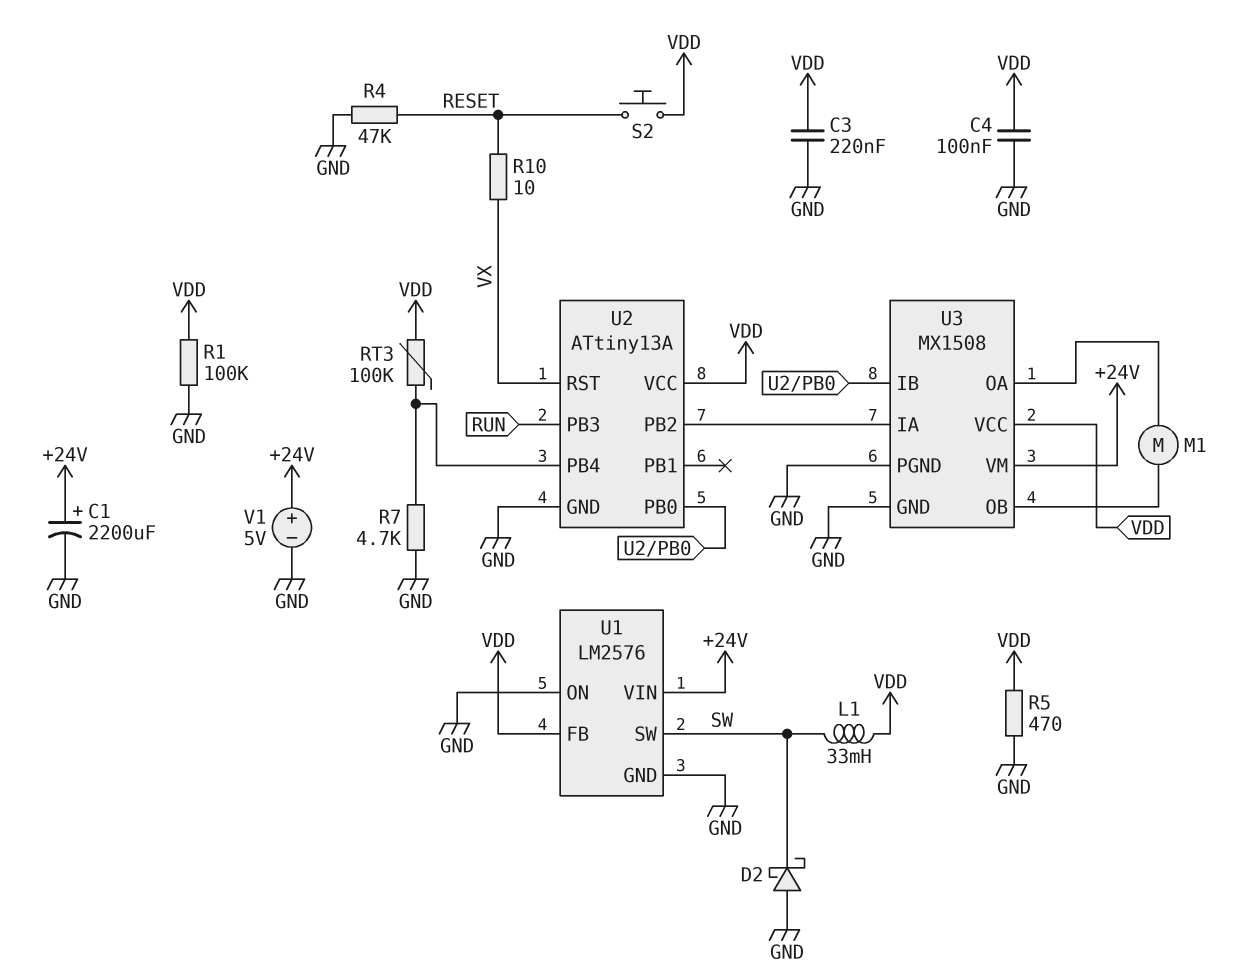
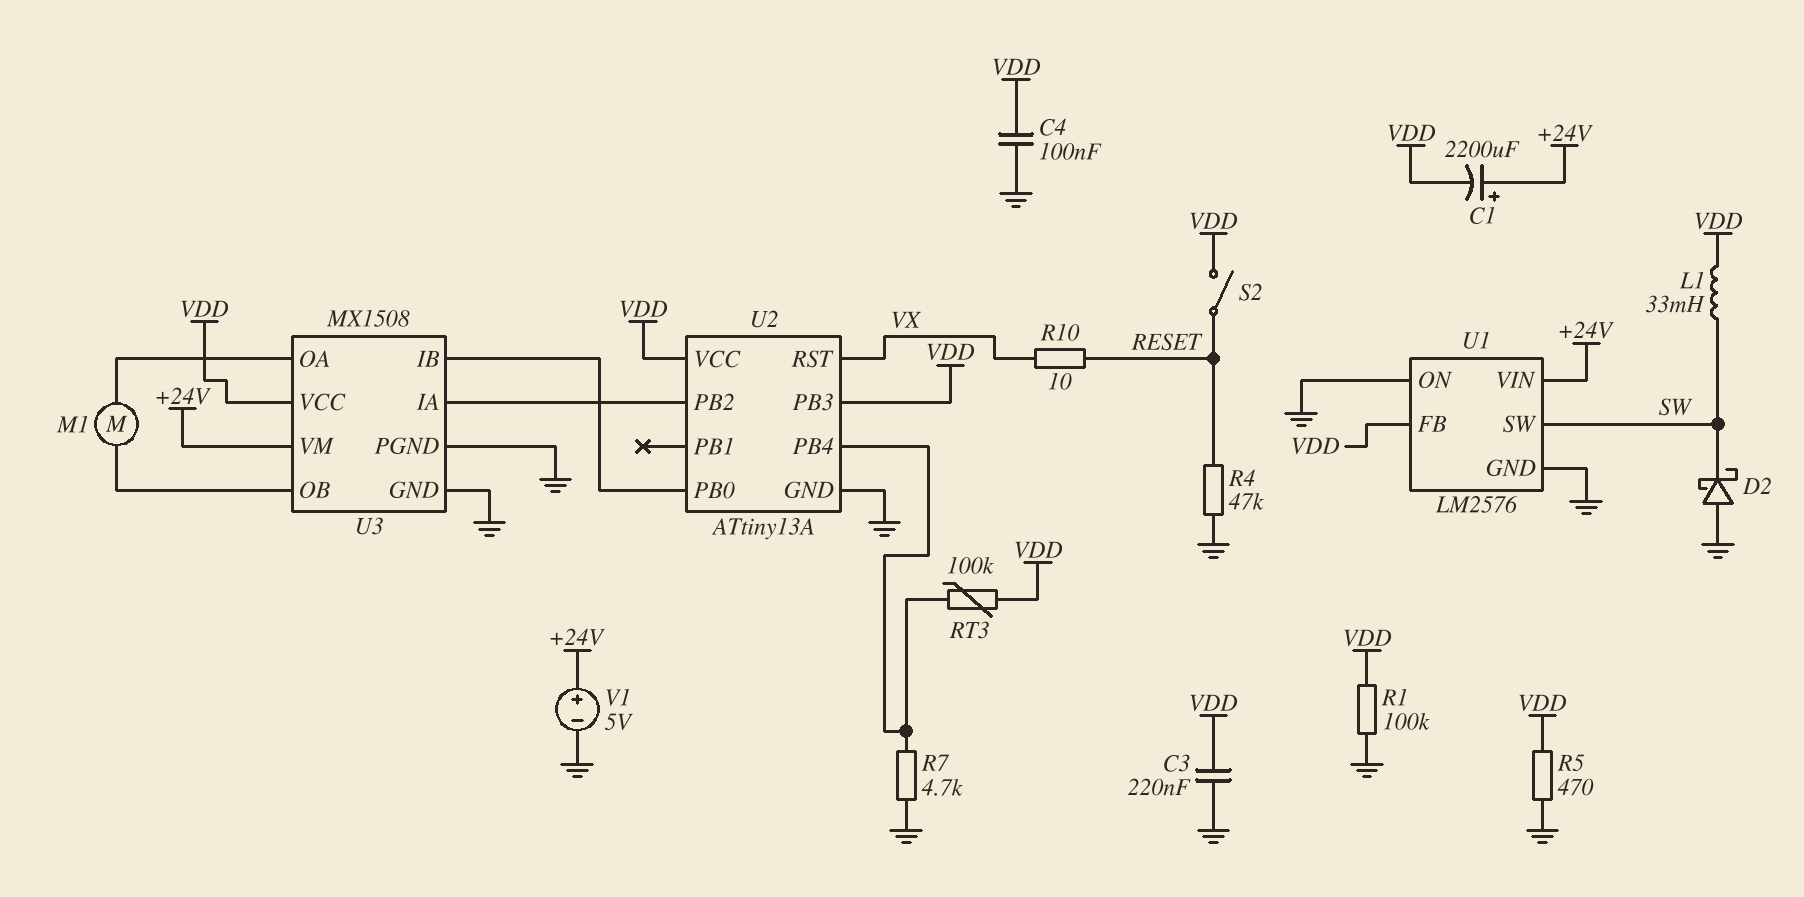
C1: 2200uF (plus +24V, minus GND) -> 2200uF (plus +24V, minus VDD)
S2: button (RESET, VDD) -> switch (RESET, VDD)
U2 pin PB3: RUN -> VDD

